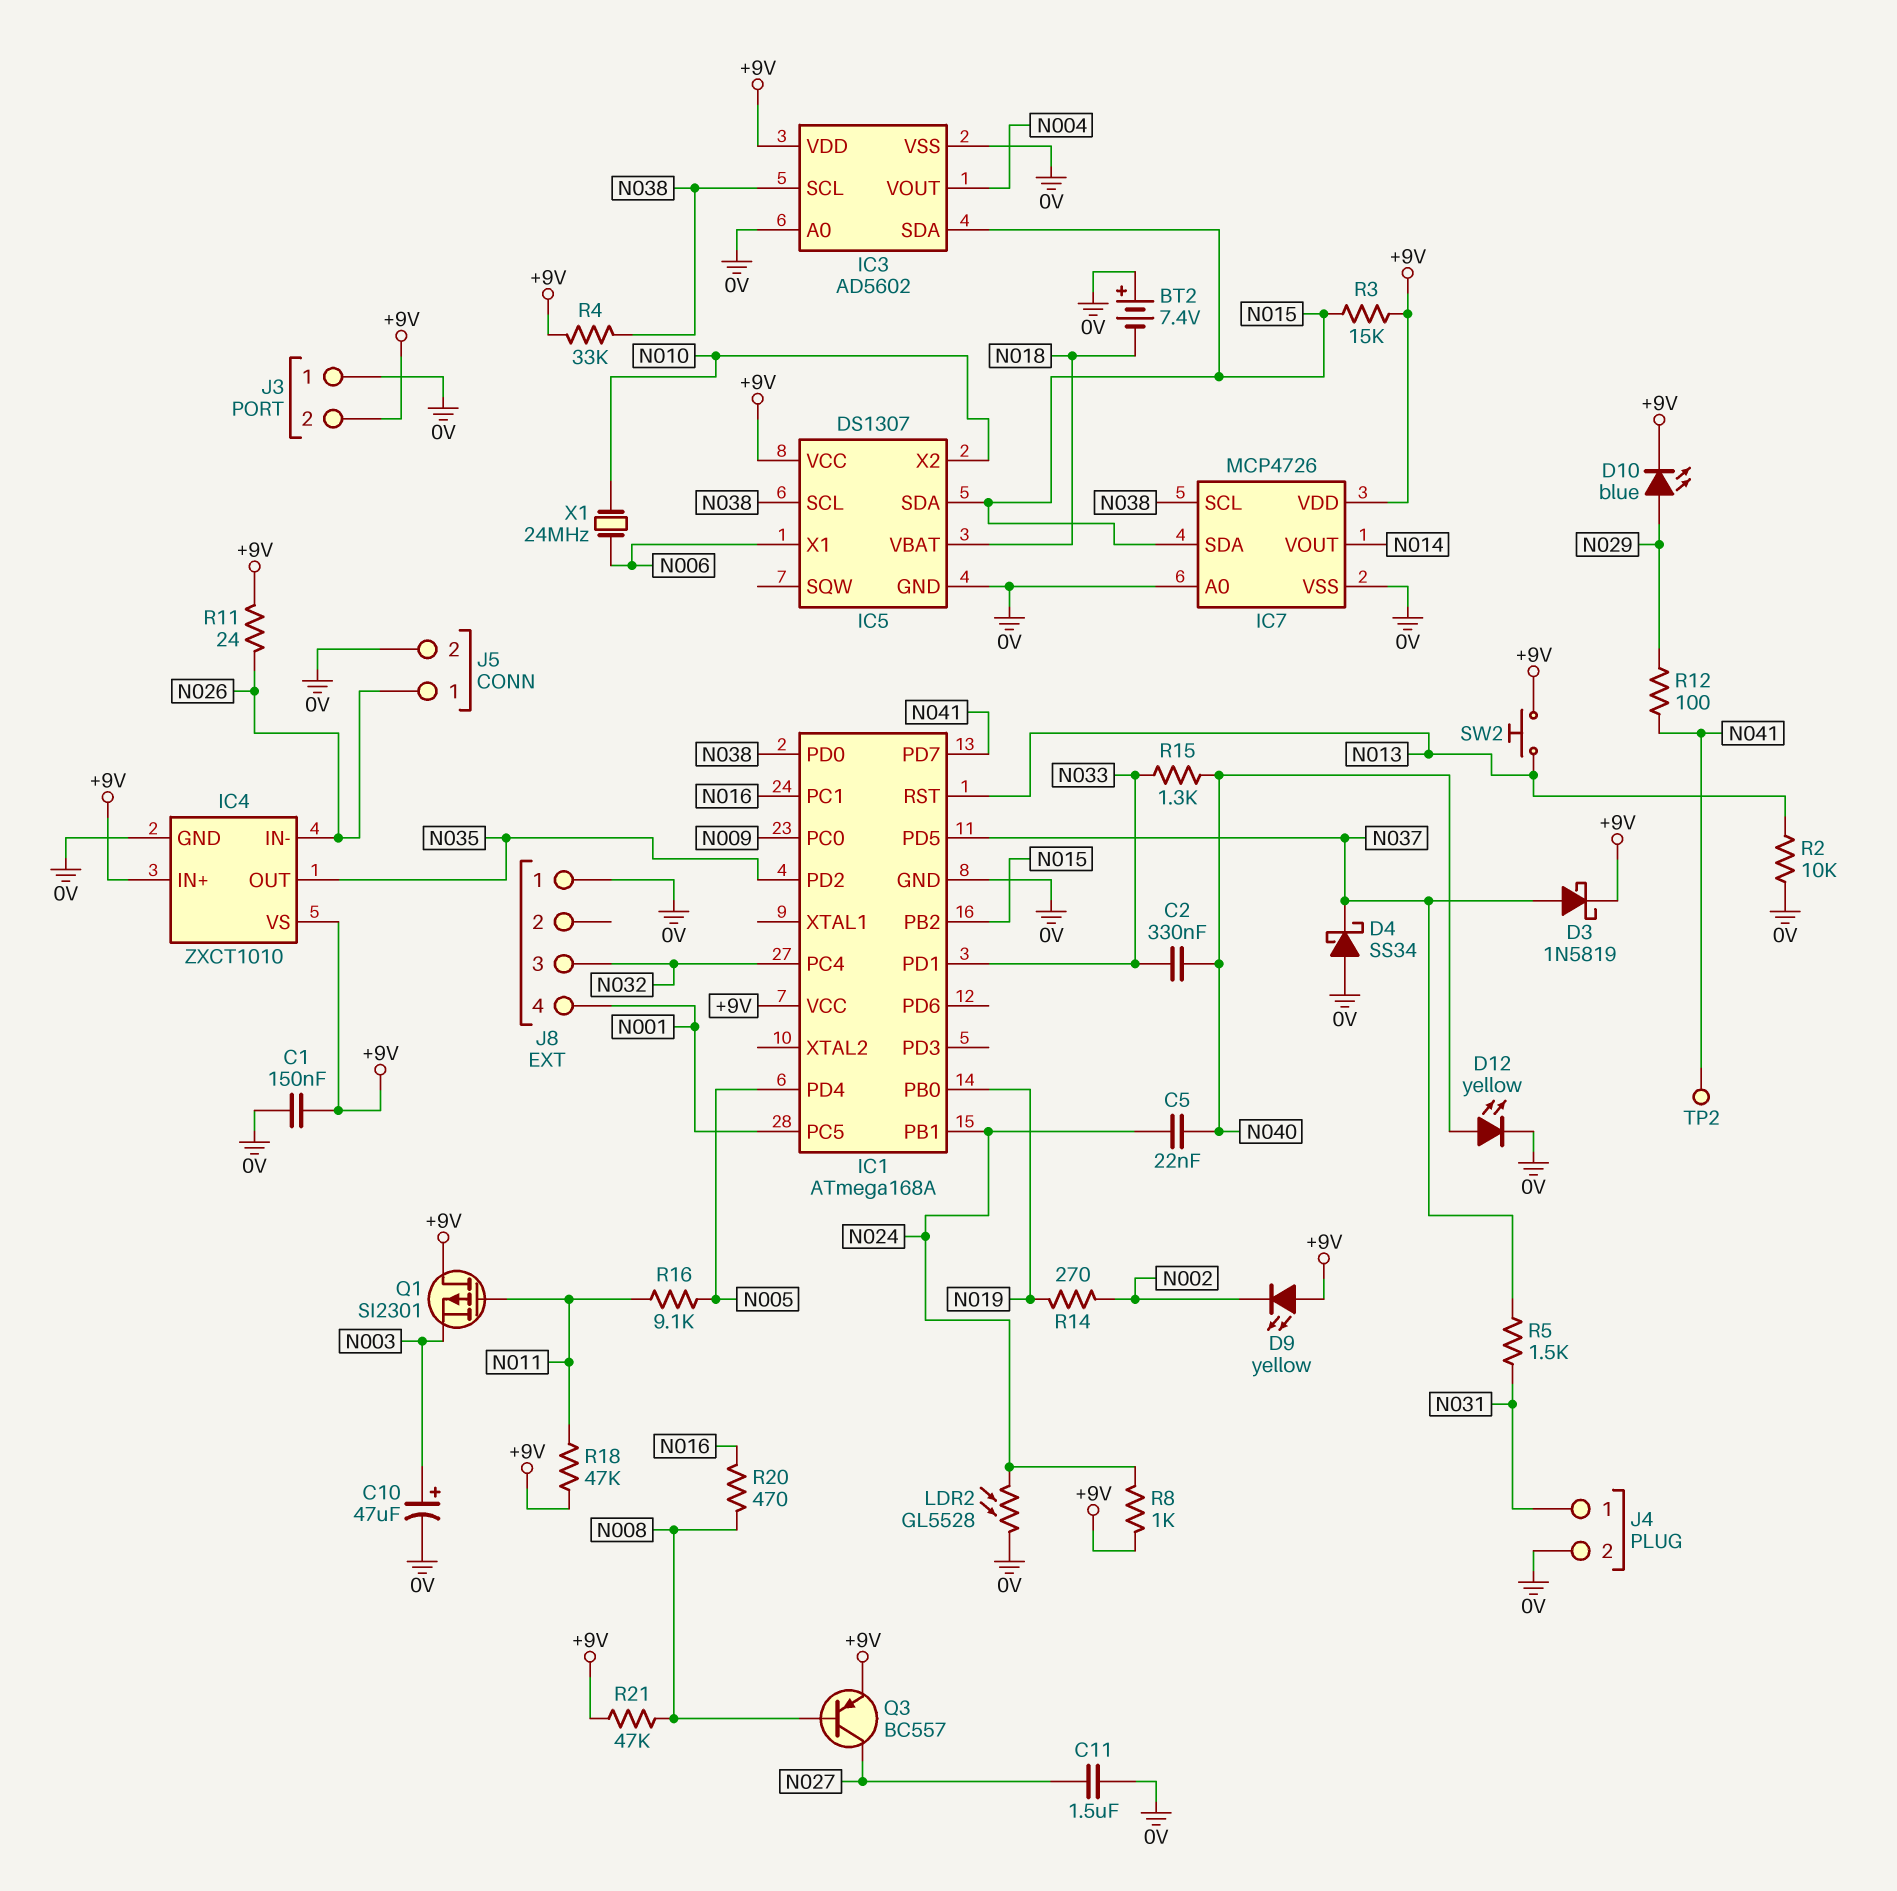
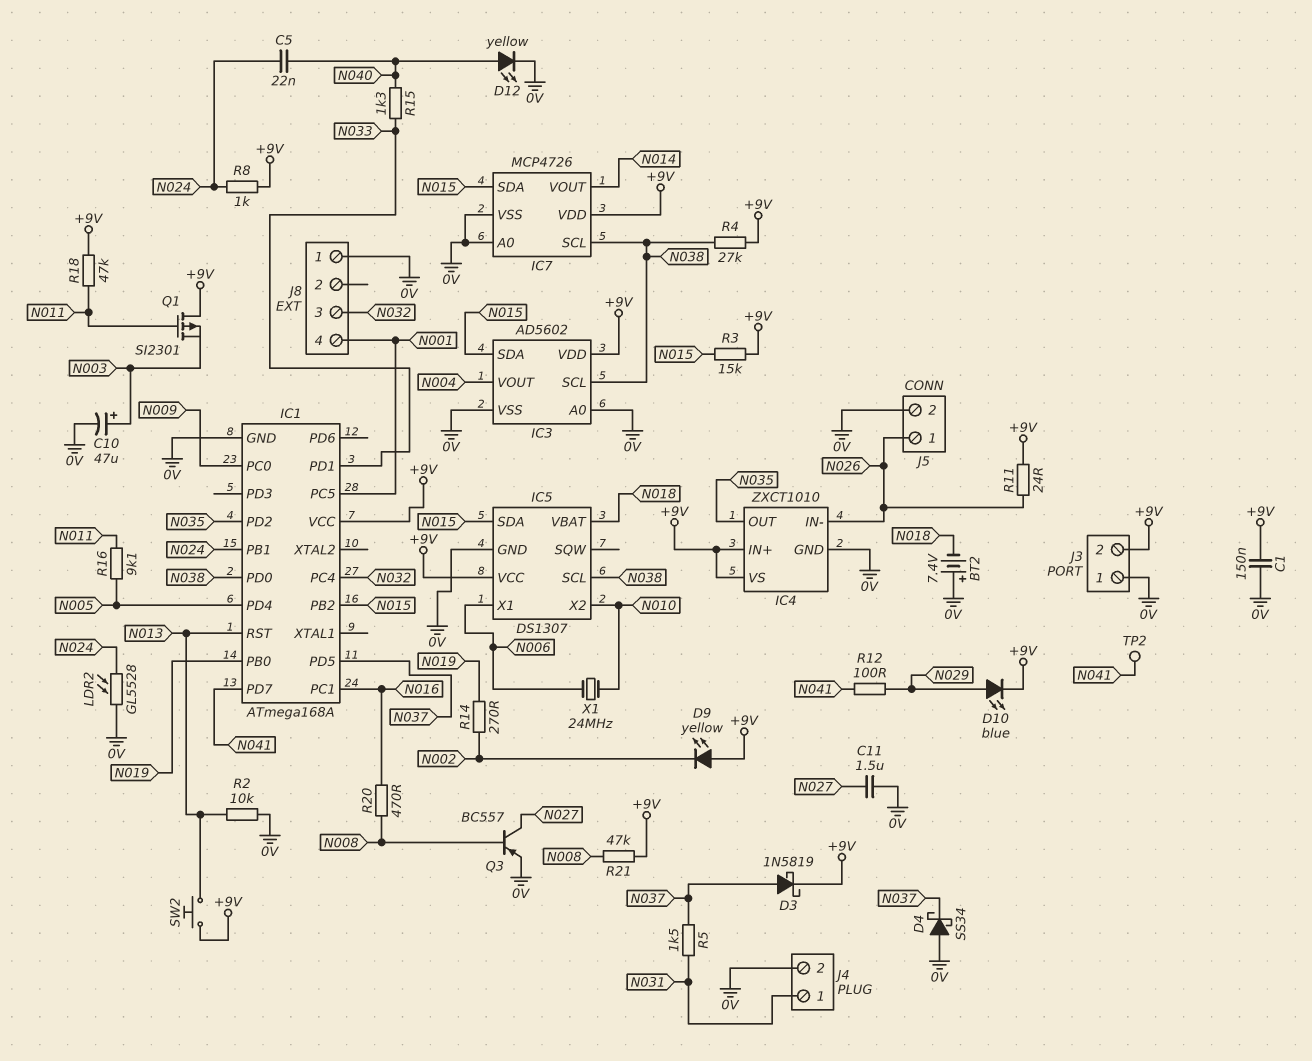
C2: 330nF (N033, N040) -> none
Q3: PNP BC557 (B N008, C N027, E +9V) -> PNP BC557 (B N008, C N027, E 0V)
R4: 33k (+9V, N038) -> 27k (+9V, N038)

